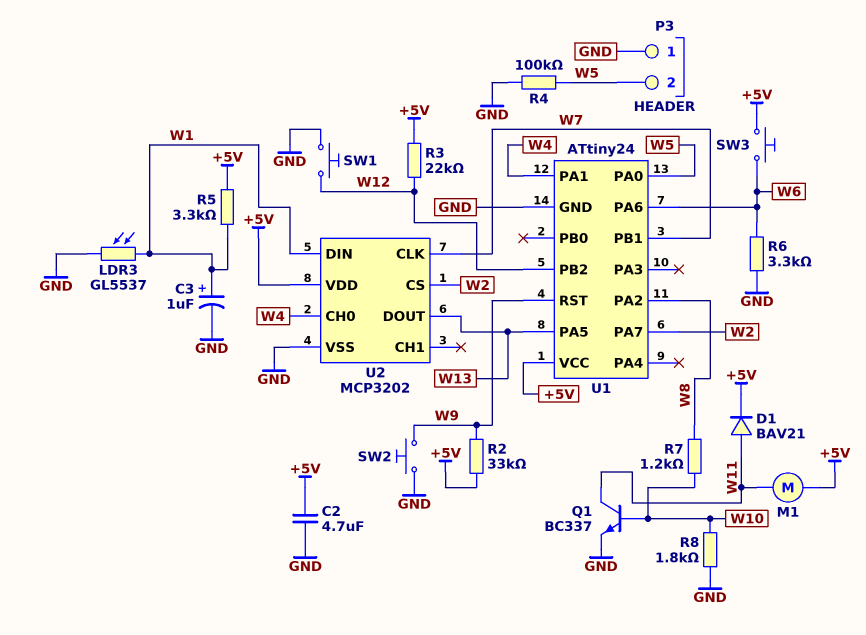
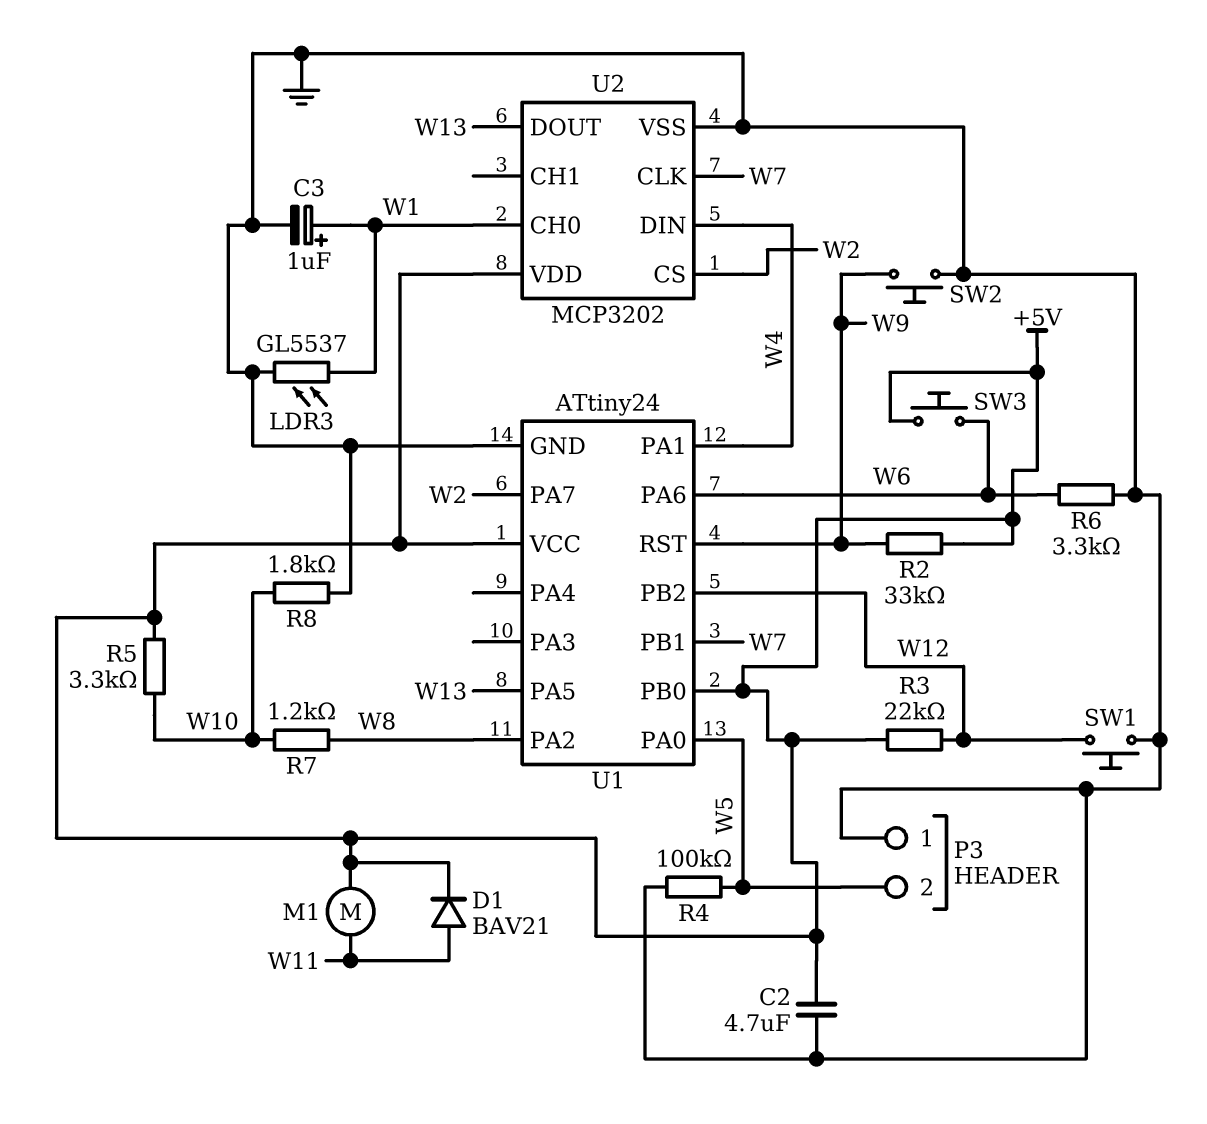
Q1: NPN BC337 (B W10, C W11, E GND) -> none
R5: 3.3k (+5V, W1) -> 3.3k (+5V, W10)
U1 pin PB0: none -> +5V
U2 pin CH0: W4 -> W1
U2 pin DIN: W1 -> W4

